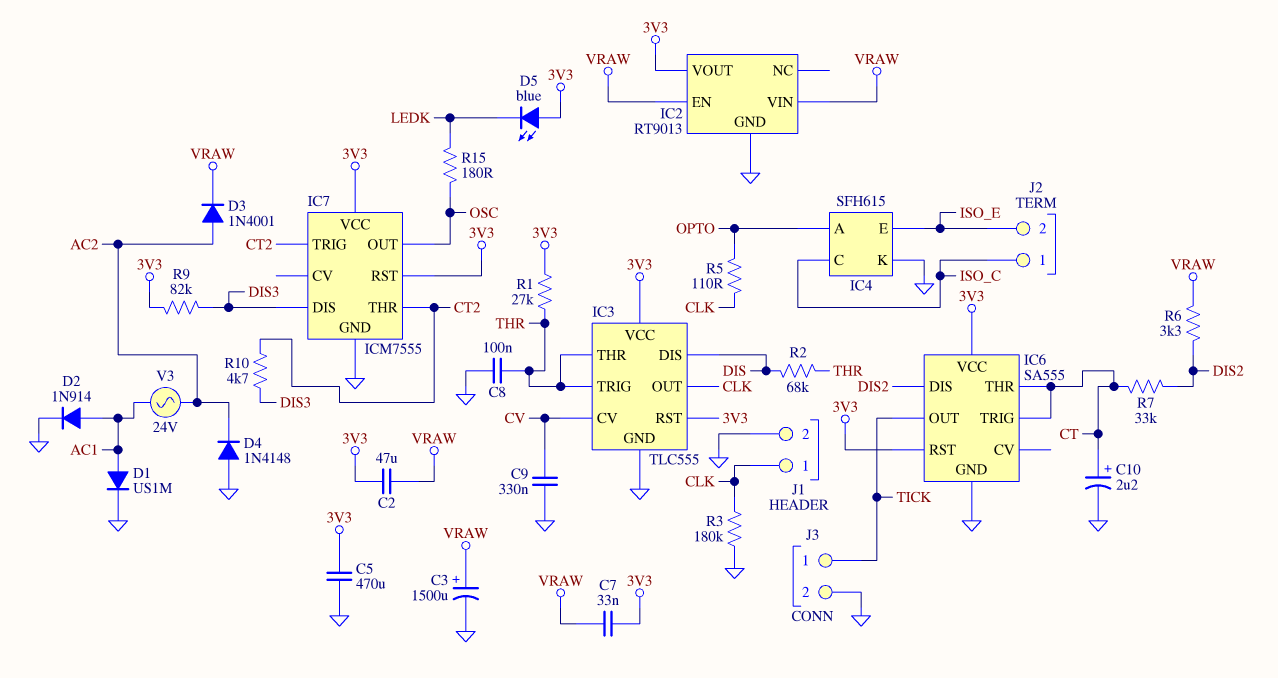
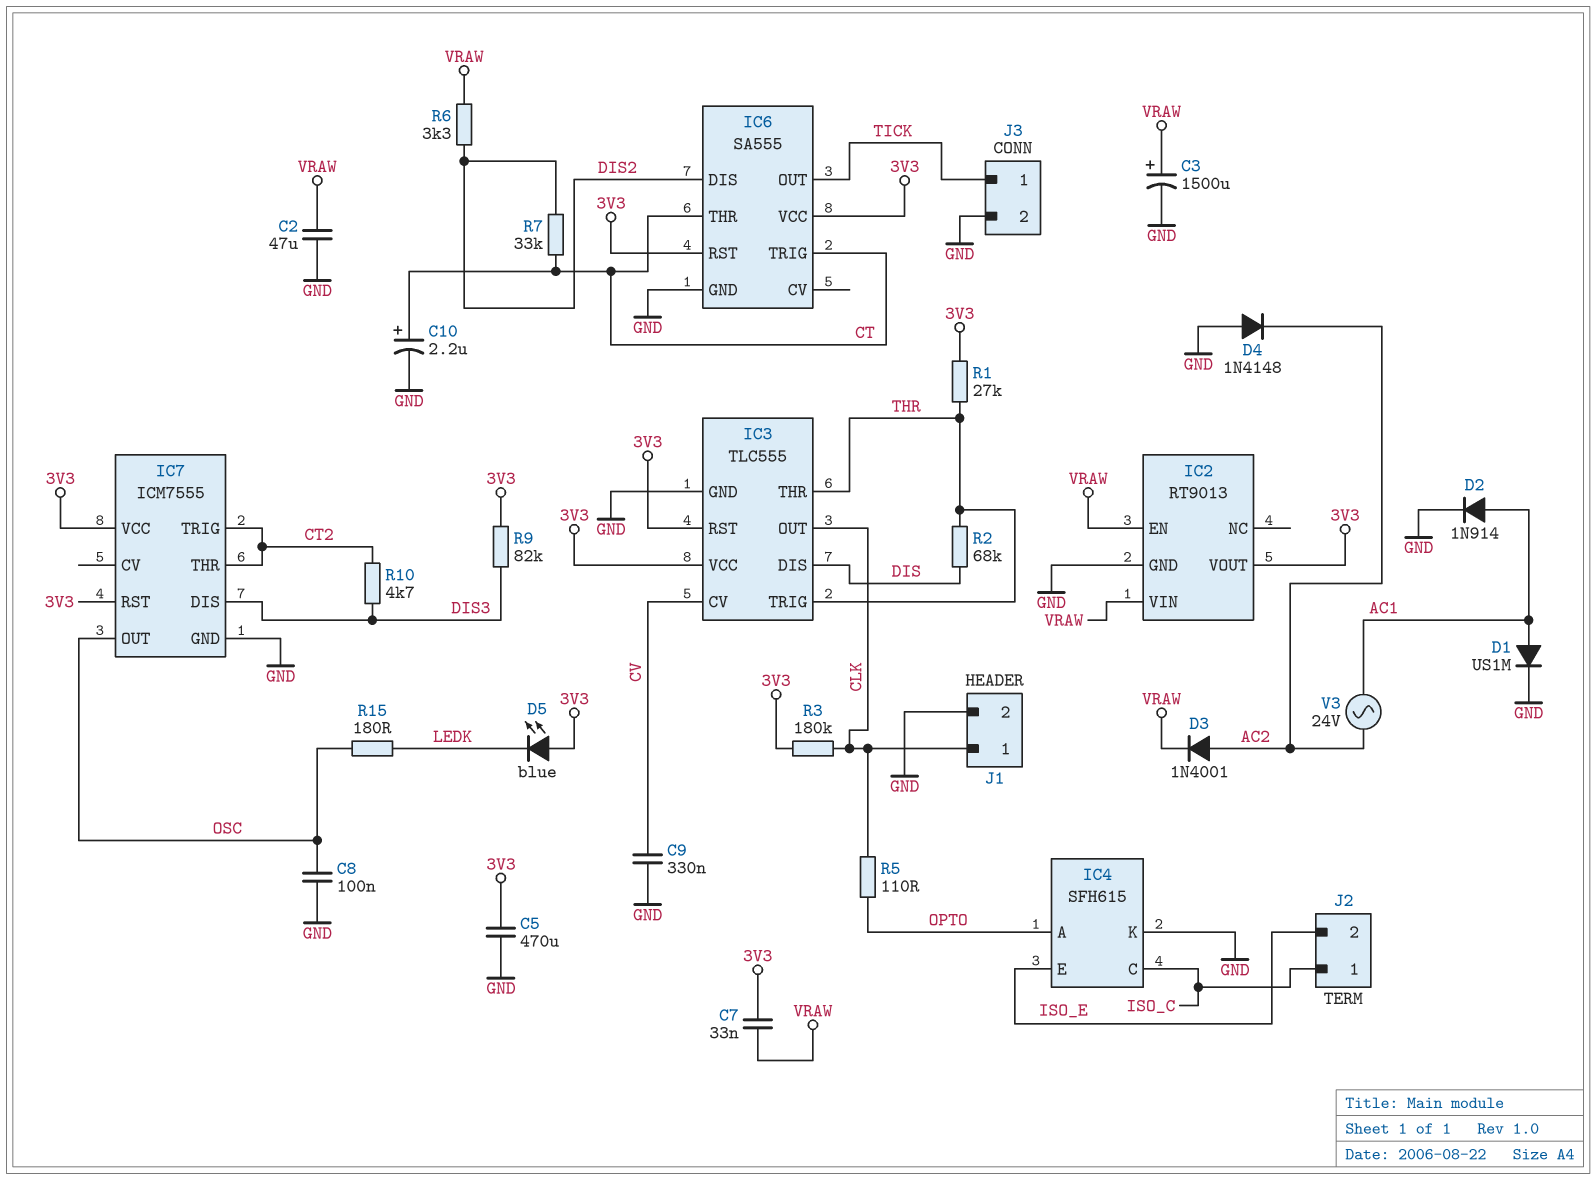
C2: 47uF (3V3, VRAW) -> 47uF (GND, VRAW)
C8: 100nF (GND, THR) -> 100nF (GND, OSC)
R3: 180k (CLK, GND) -> 180k (3V3, CLK)

